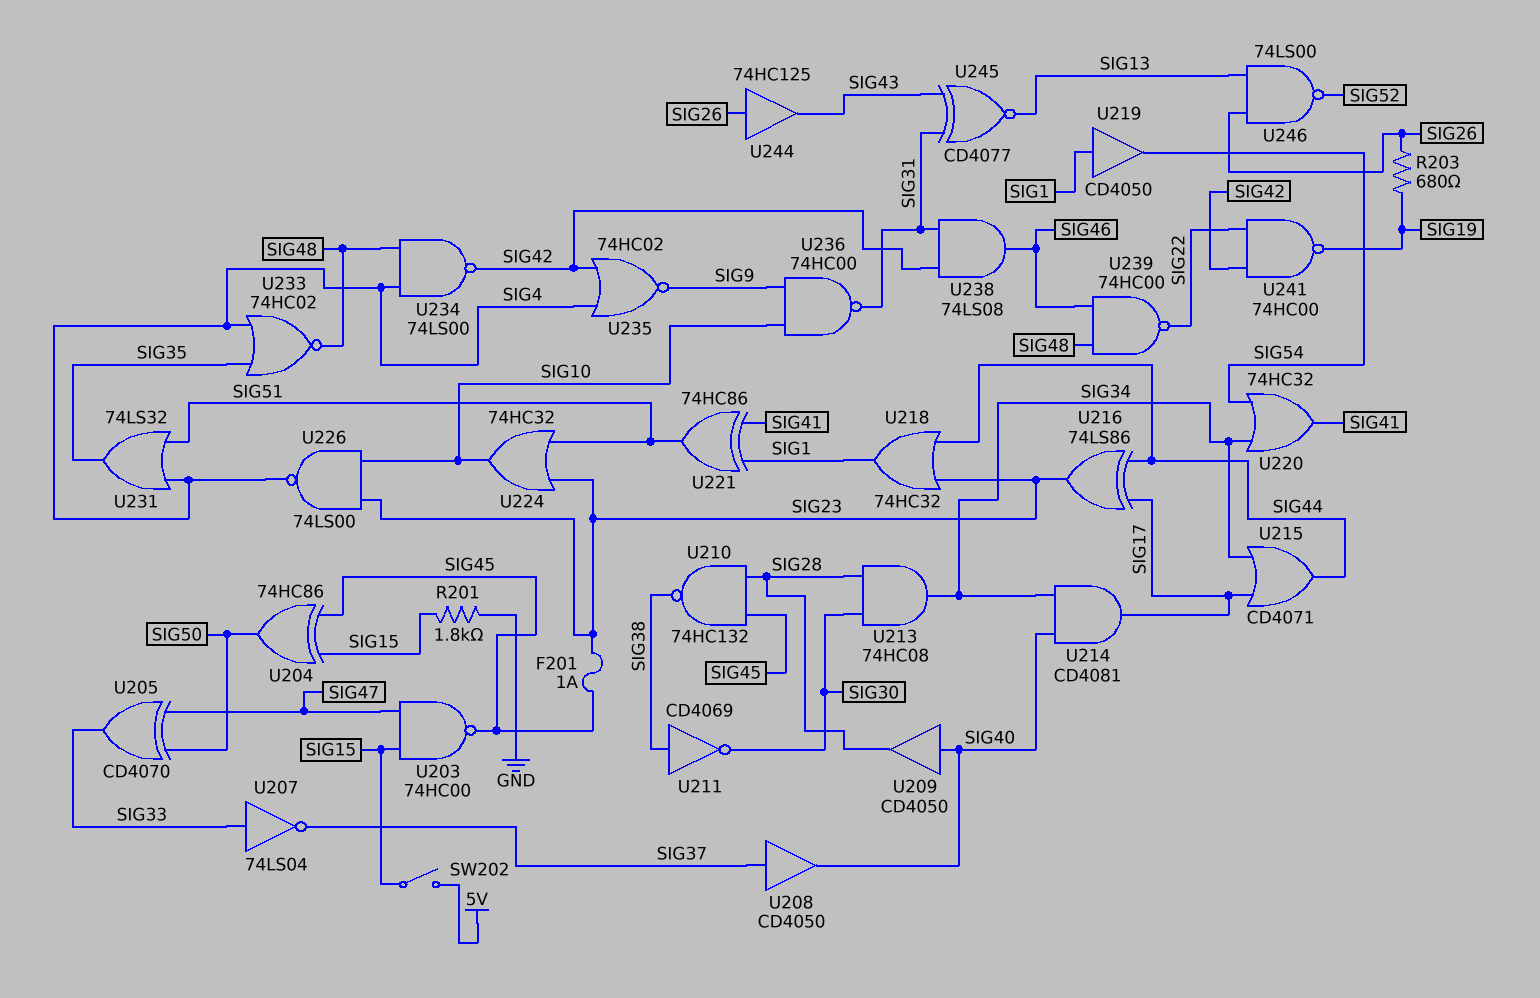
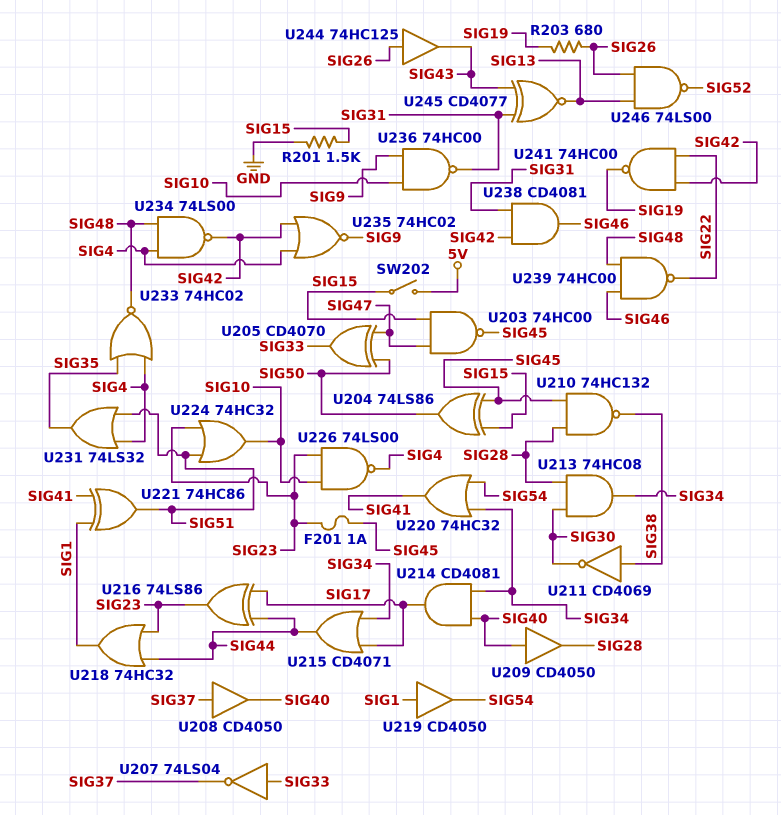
R201: 1.8k (GND, SIG15) -> 1.5k (GND, SIG15)
U204: XOR 74HC86 (in SIG15, in SIG45, out SIG50) -> XOR 74LS86 (in SIG15, in SIG45, out SIG50)
U238: AND 74LS08 (in SIG31, in SIG42, out SIG46) -> AND CD4081 (in SIG31, in SIG42, out SIG46)

